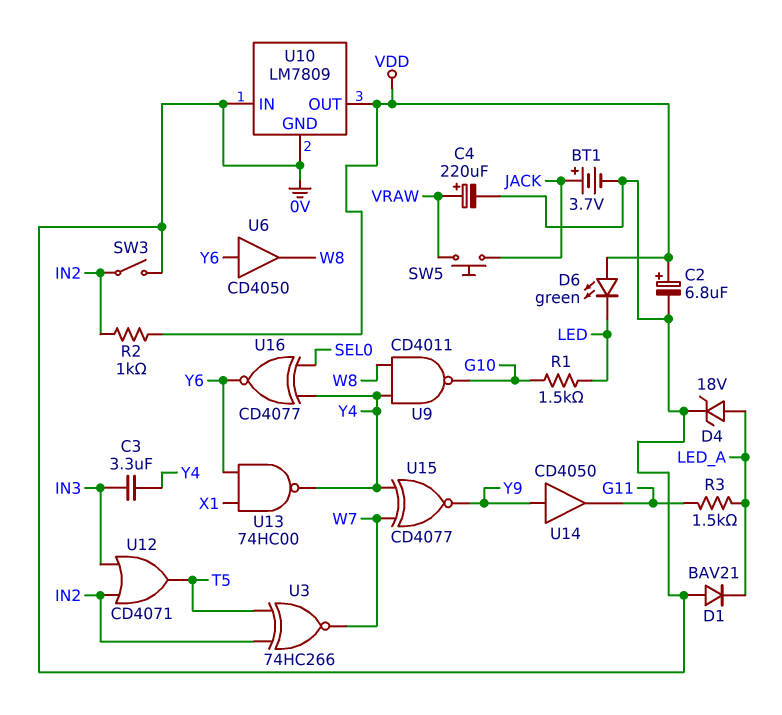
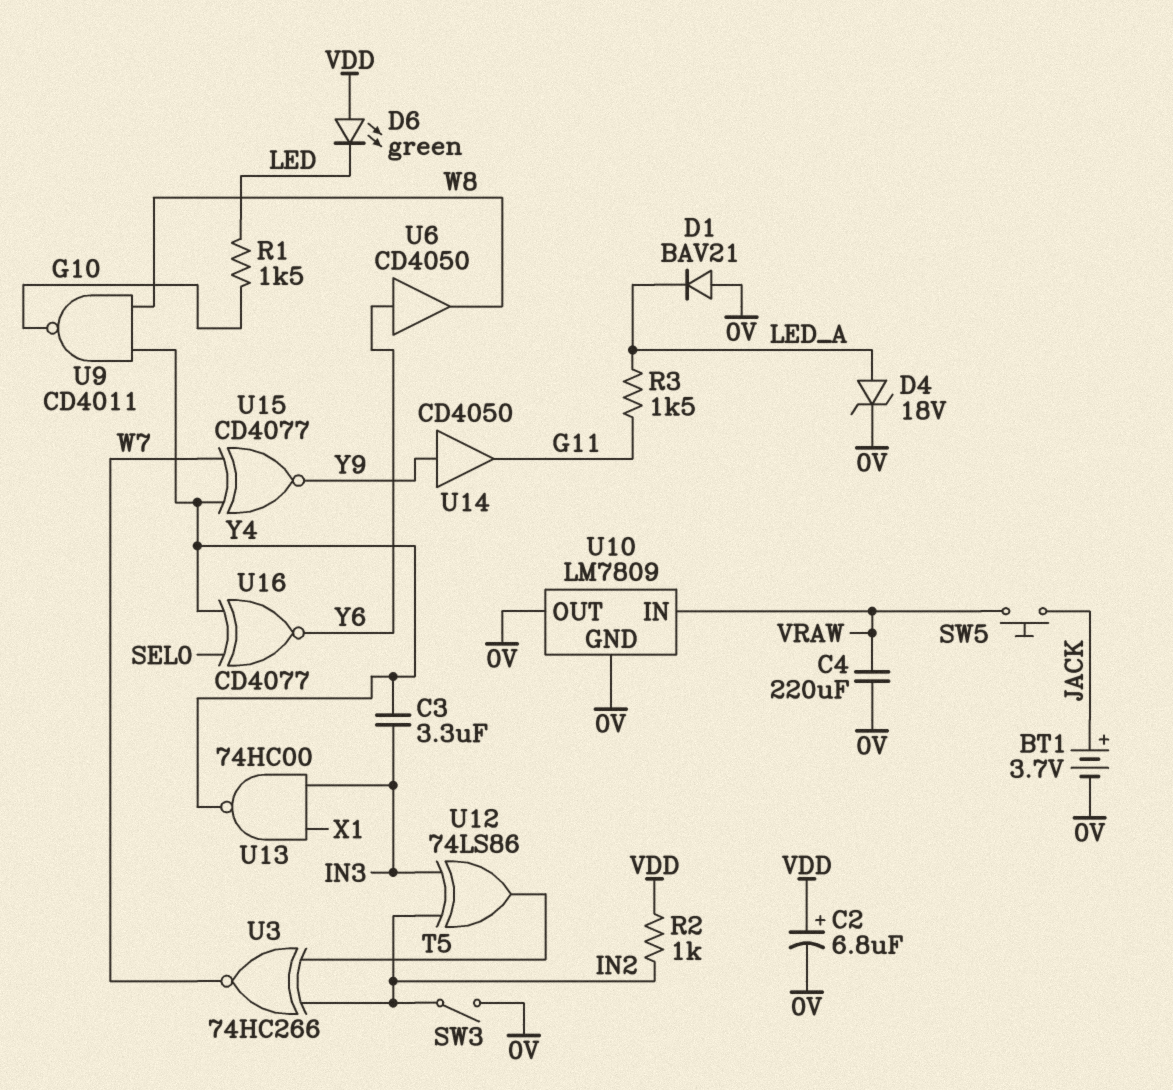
C4: 220uF (plus VRAW, minus 0V) -> 220uF (0V, VRAW)
U10 pin IN: 0V -> VRAW
U10 pin OUT: VDD -> 0V
U12: OR CD4071 (in IN2, in IN3, out T5) -> XOR 74LS86 (in IN2, in IN3, out T5)
U13: NAND 74HC00 (in X1, in Y6, out Y4) -> NAND 74HC00 (in IN3, in X1, out Y4)

